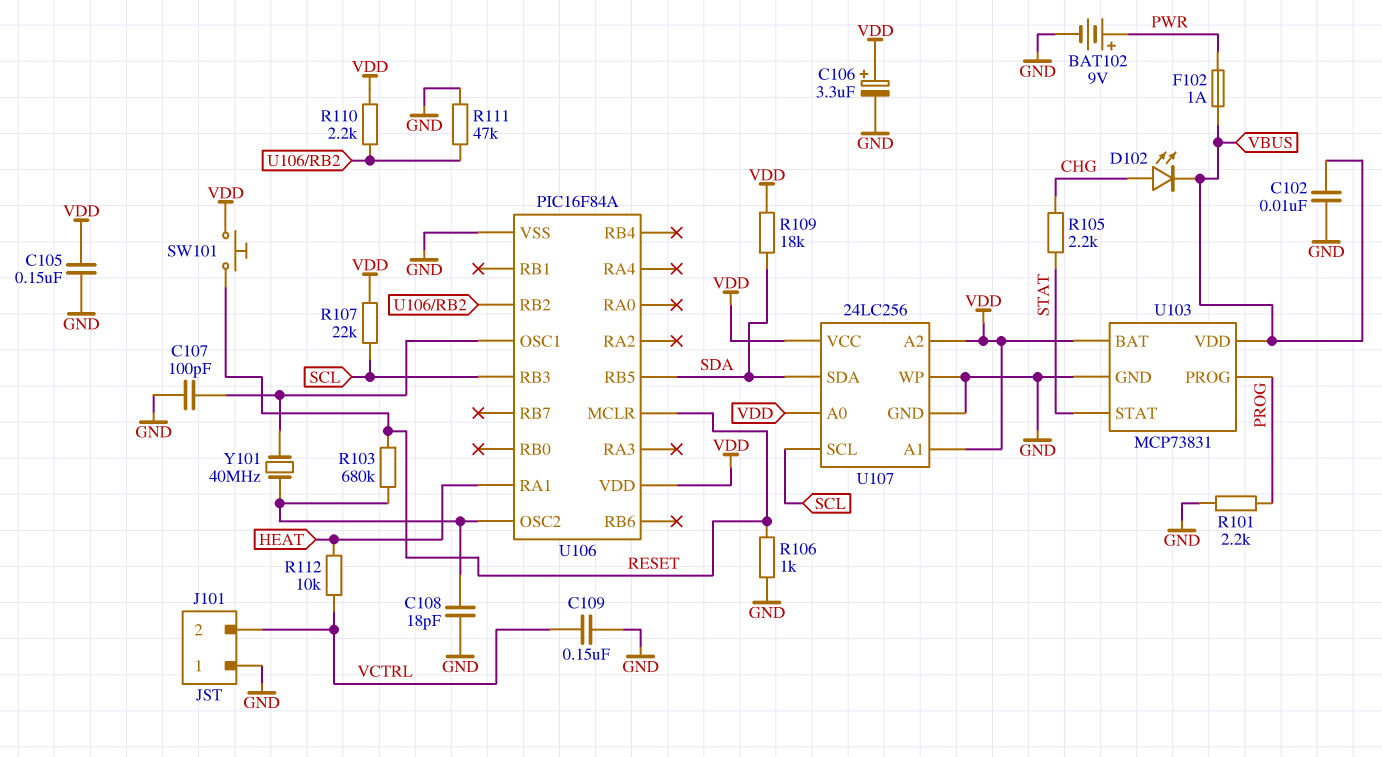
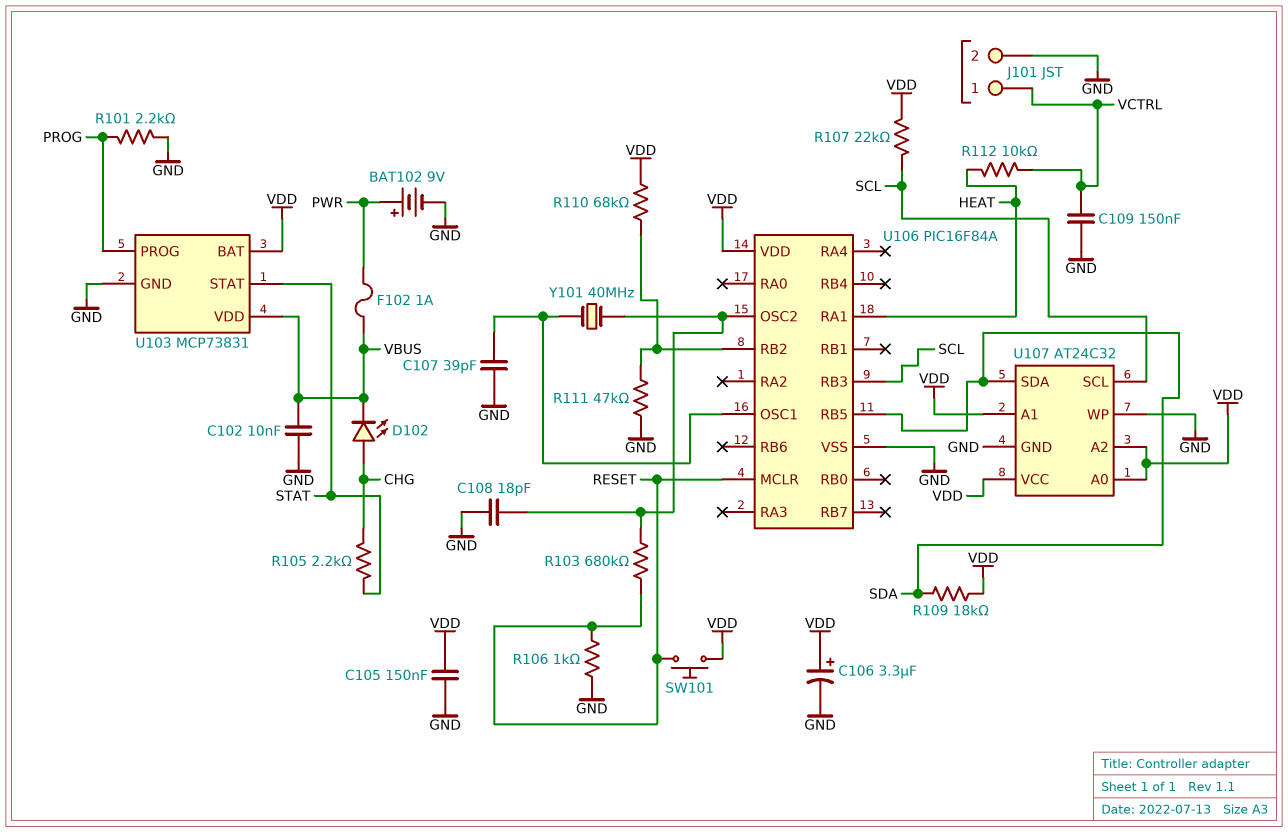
C107: 100pF (GND, U106/OSC1) -> 39pF (GND, U106/OSC1)
J101 pin 1: GND -> VCTRL
J101 pin 2: VCTRL -> GND
R110: 2.2k (U106/RB2, VDD) -> 68k (U106/RB2, VDD)
U107: 24LC256 -> AT24C32

